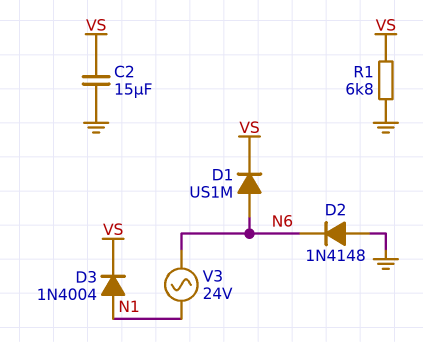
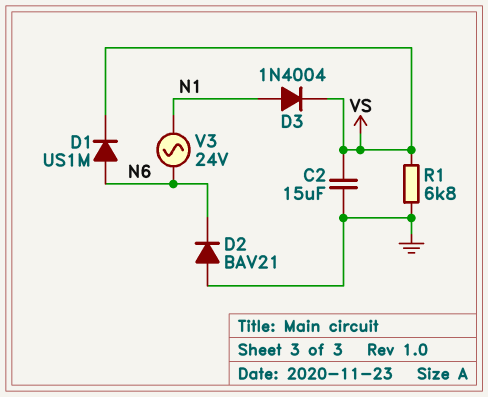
D2: diode 1N4148 (A GND, K N6) -> diode BAV21 (A GND, K N6)

